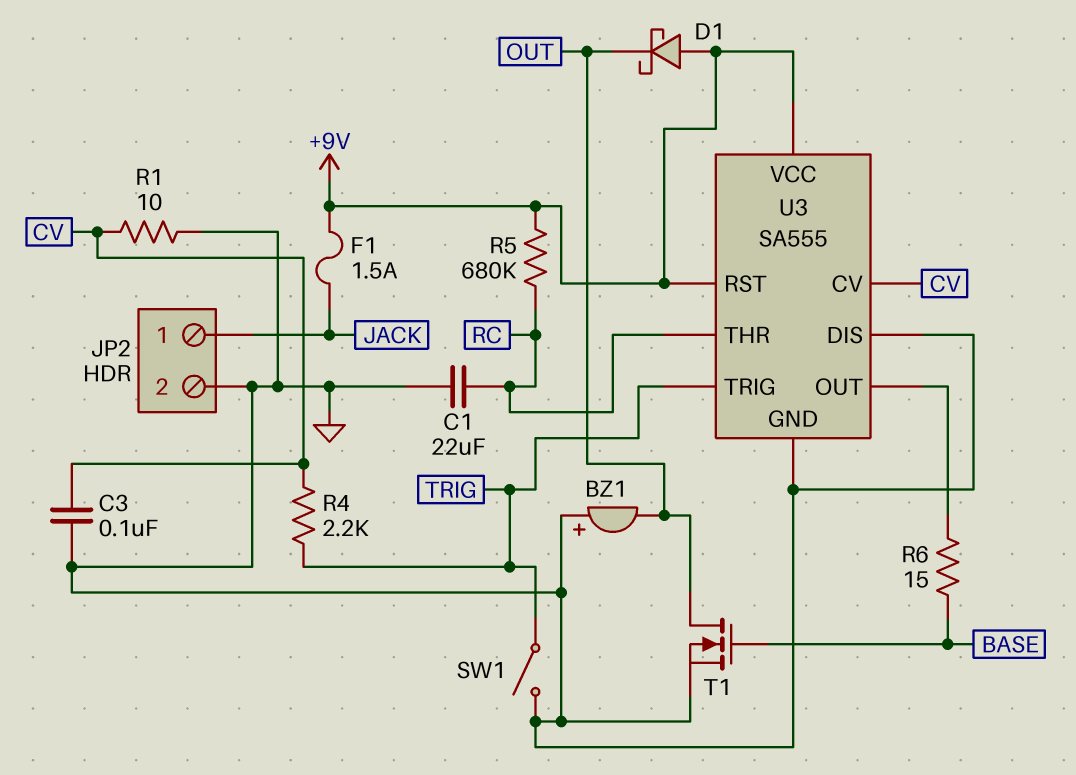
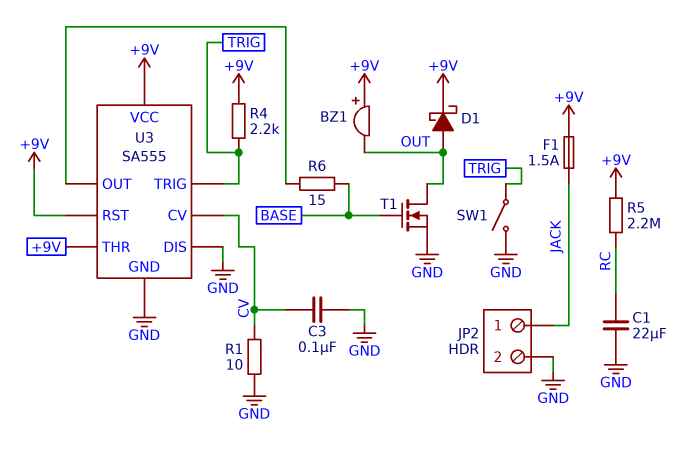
BZ1: buzzer (plus GND, minus OUT) -> buzzer (plus +9V, minus OUT)
D1: schottky (A +9V, K OUT) -> schottky (A OUT, K +9V)
R4: 2.2k (CV, TRIG) -> 2.2k (+9V, TRIG)
R5: 680k (+9V, RC) -> 2.2M (+9V, RC)
U3 pin THR: RC -> +9V

